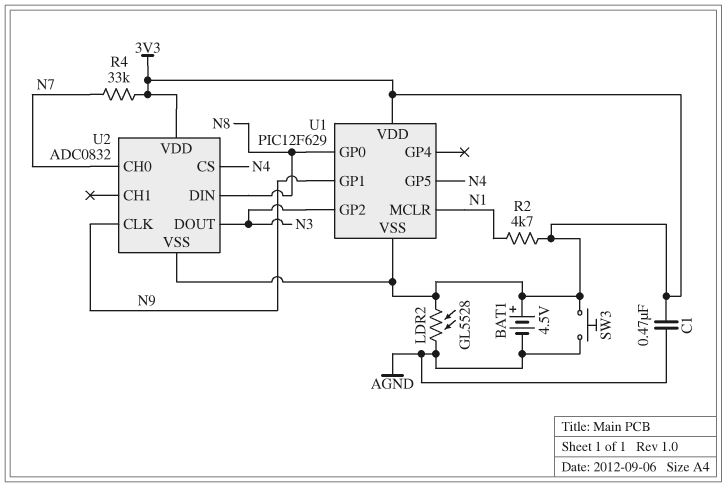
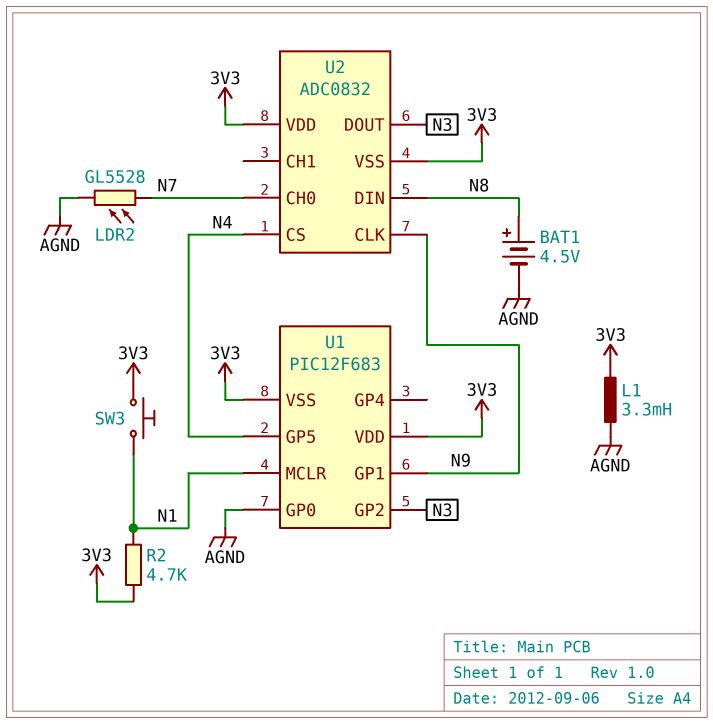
BAT1: 4.5V (plus 3V3, minus AGND) -> 4.5V (plus N8, minus AGND)
C1: 470nF (3V3, AGND) -> none
L1: none -> 3.3mH (3V3, AGND)
LDR2: GL5528 (3V3, AGND) -> GL5528 (AGND, N7)
R4: 33k (3V3, N7) -> none
SW3: button (3V3, AGND) -> button (3V3, N1)
U1: PIC12F629 -> PIC12F683
U1 pin GP0: N8 -> AGND

